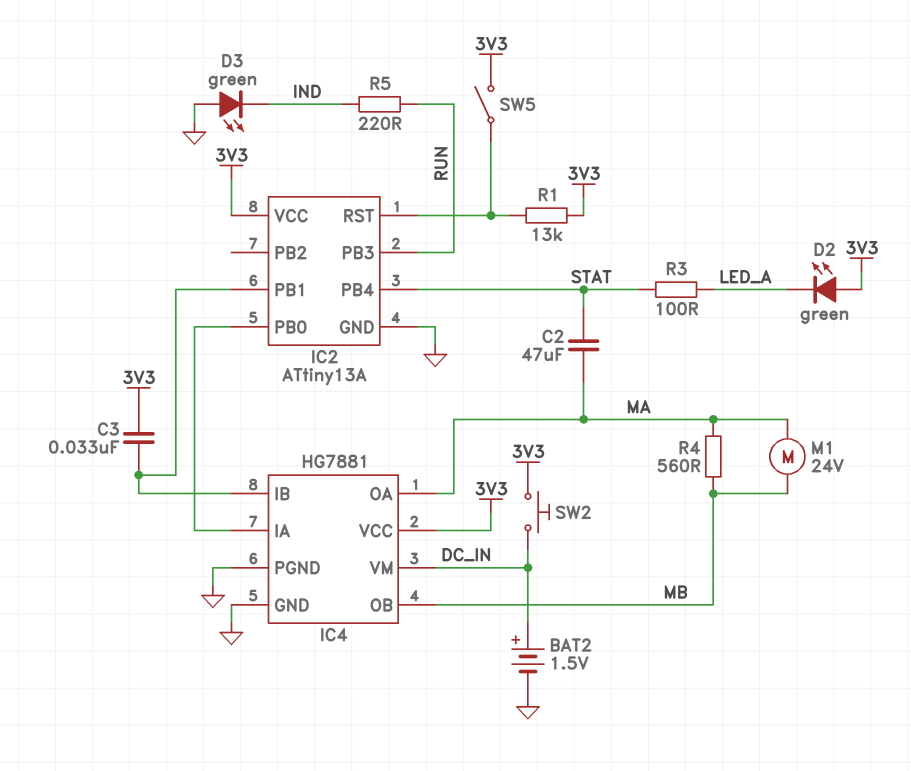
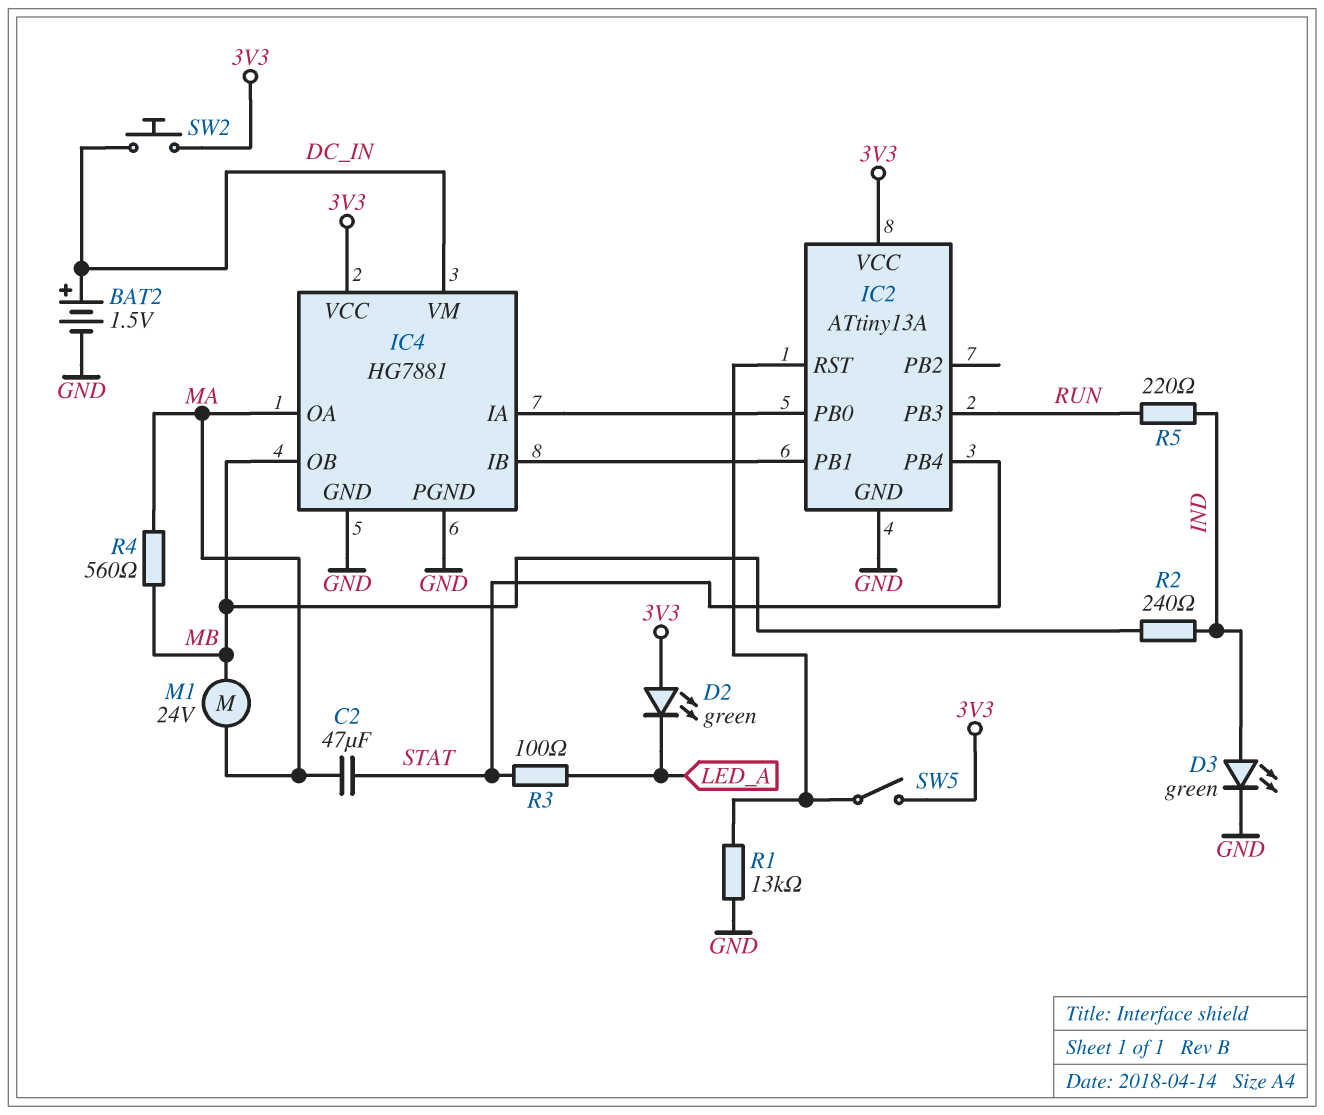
C3: 33nF (3V3, IC2/PB1) -> none
D3: LED green (A GND, K IND) -> LED green (A IND, K GND)
R1: 13k (3V3, IC2/RST) -> 13k (GND, IC2/RST)
R2: none -> 240 (IND, MB)

